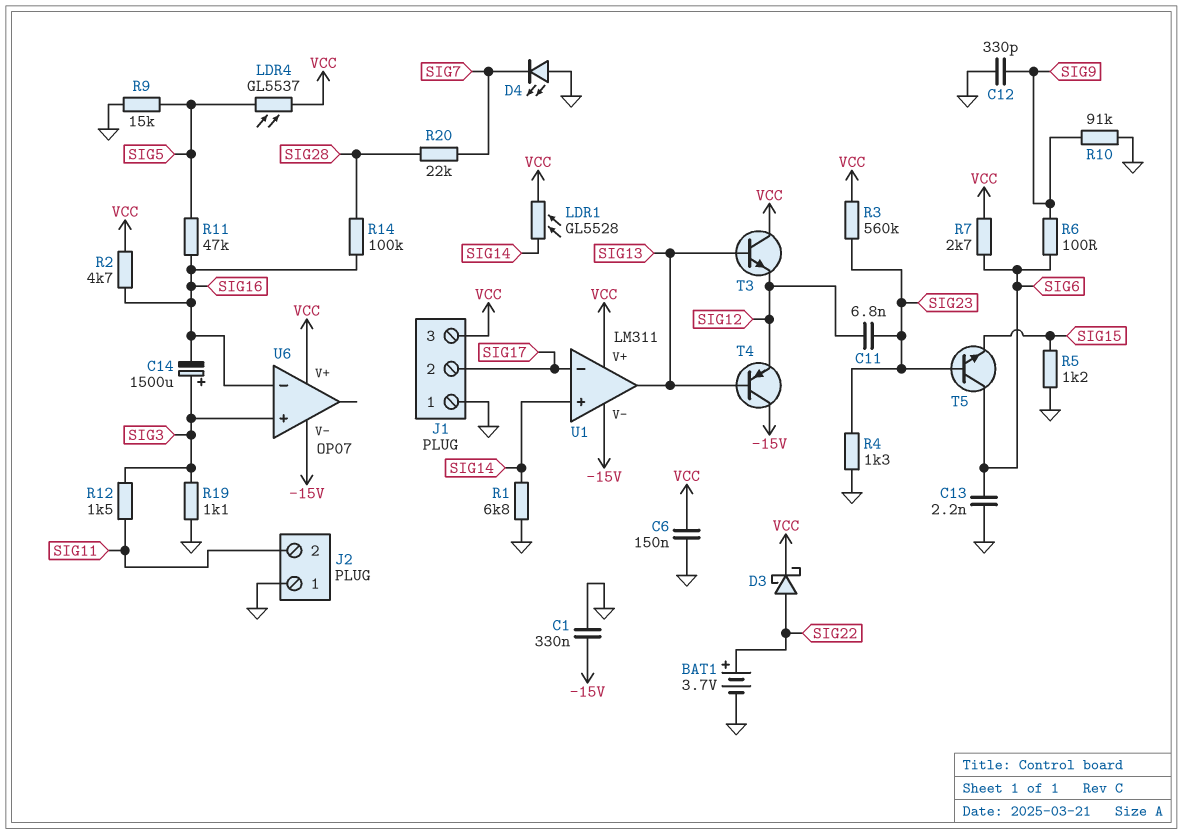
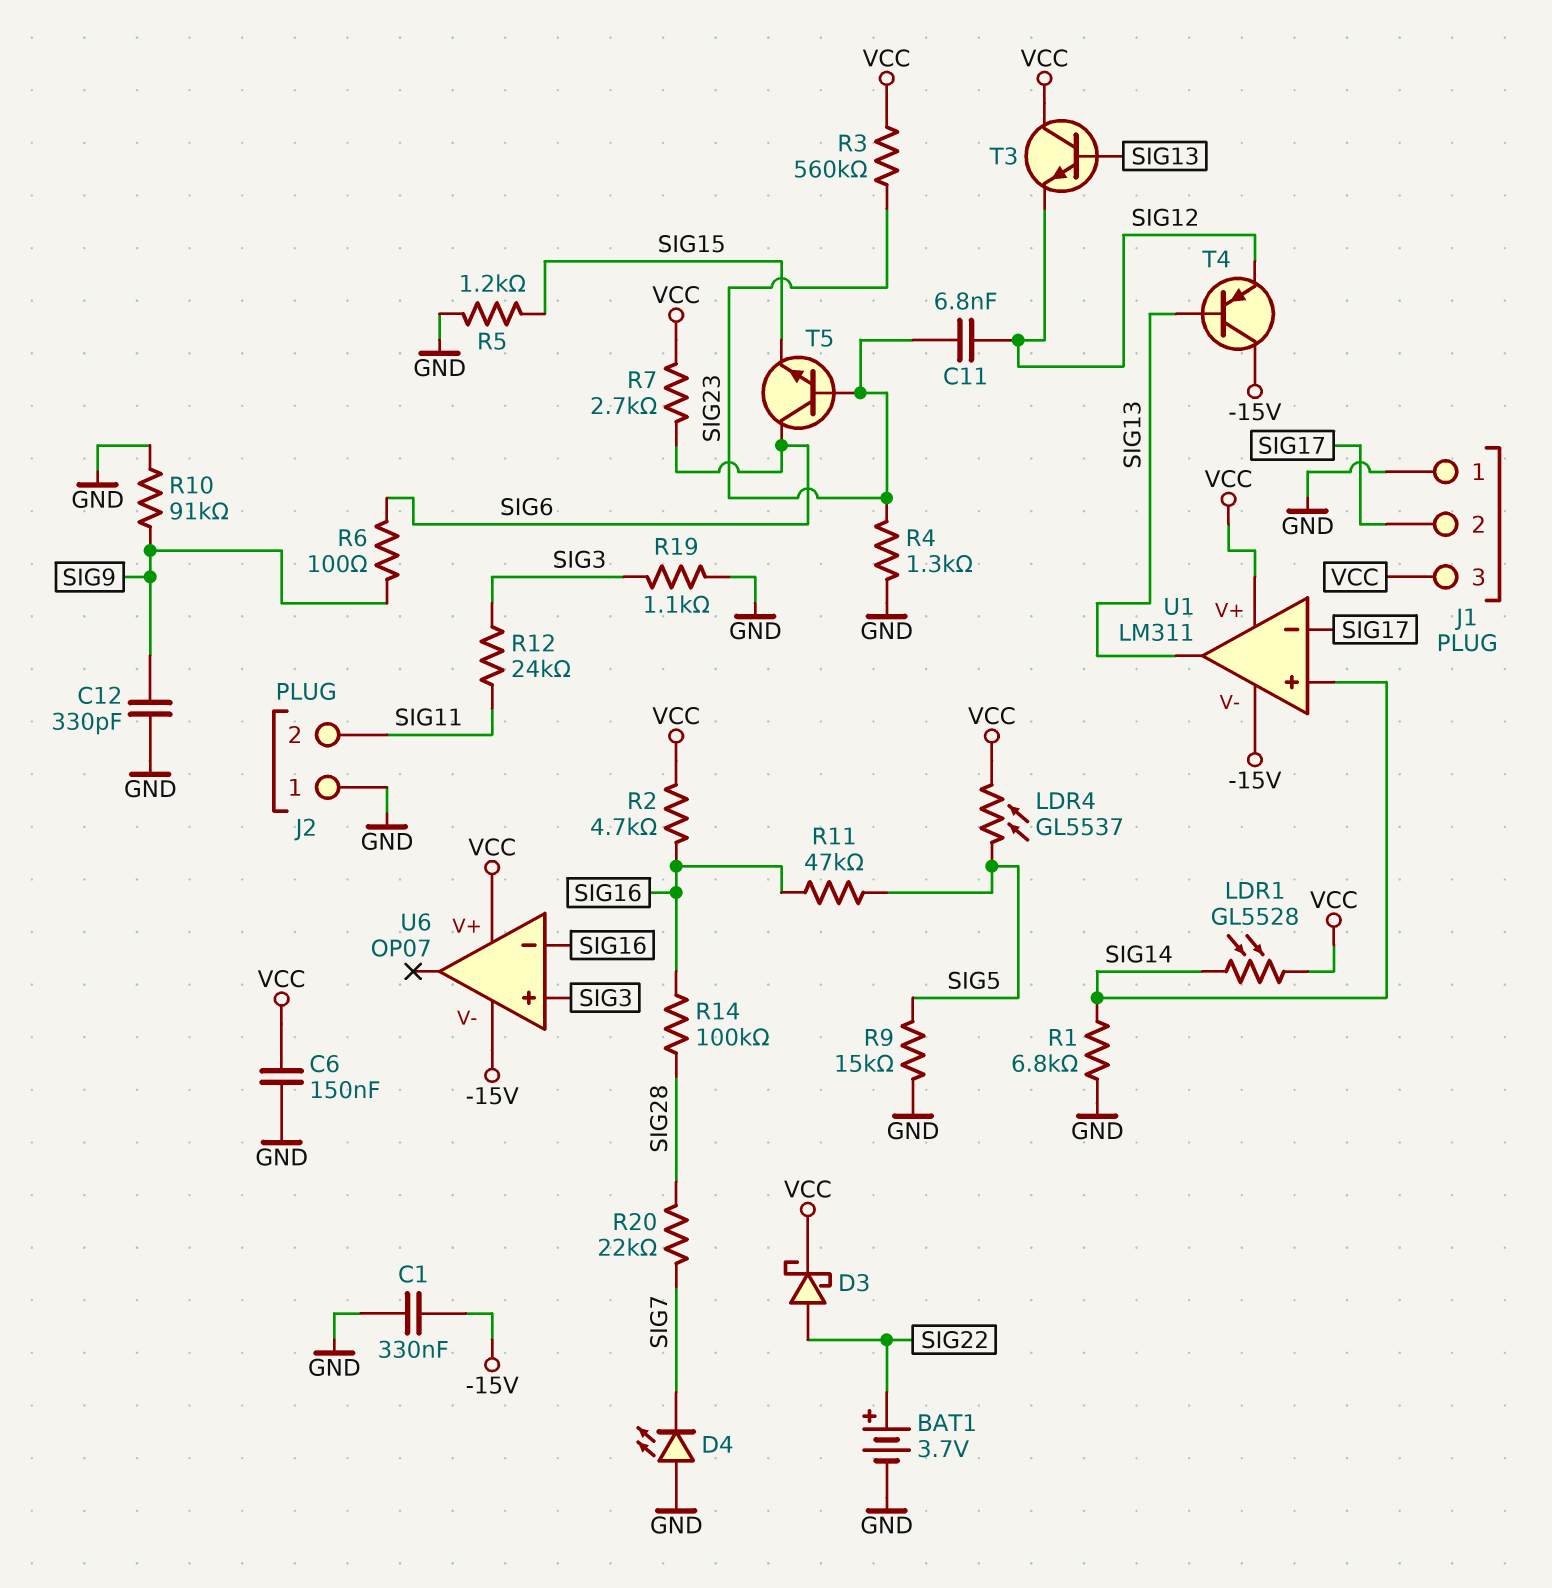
C13: 2.2nF (GND, SIG6) -> none
C14: 1500uF (plus SIG3, minus SIG16) -> none
R12: 1.5k (SIG3, SIG11) -> 24k (SIG3, SIG11)

